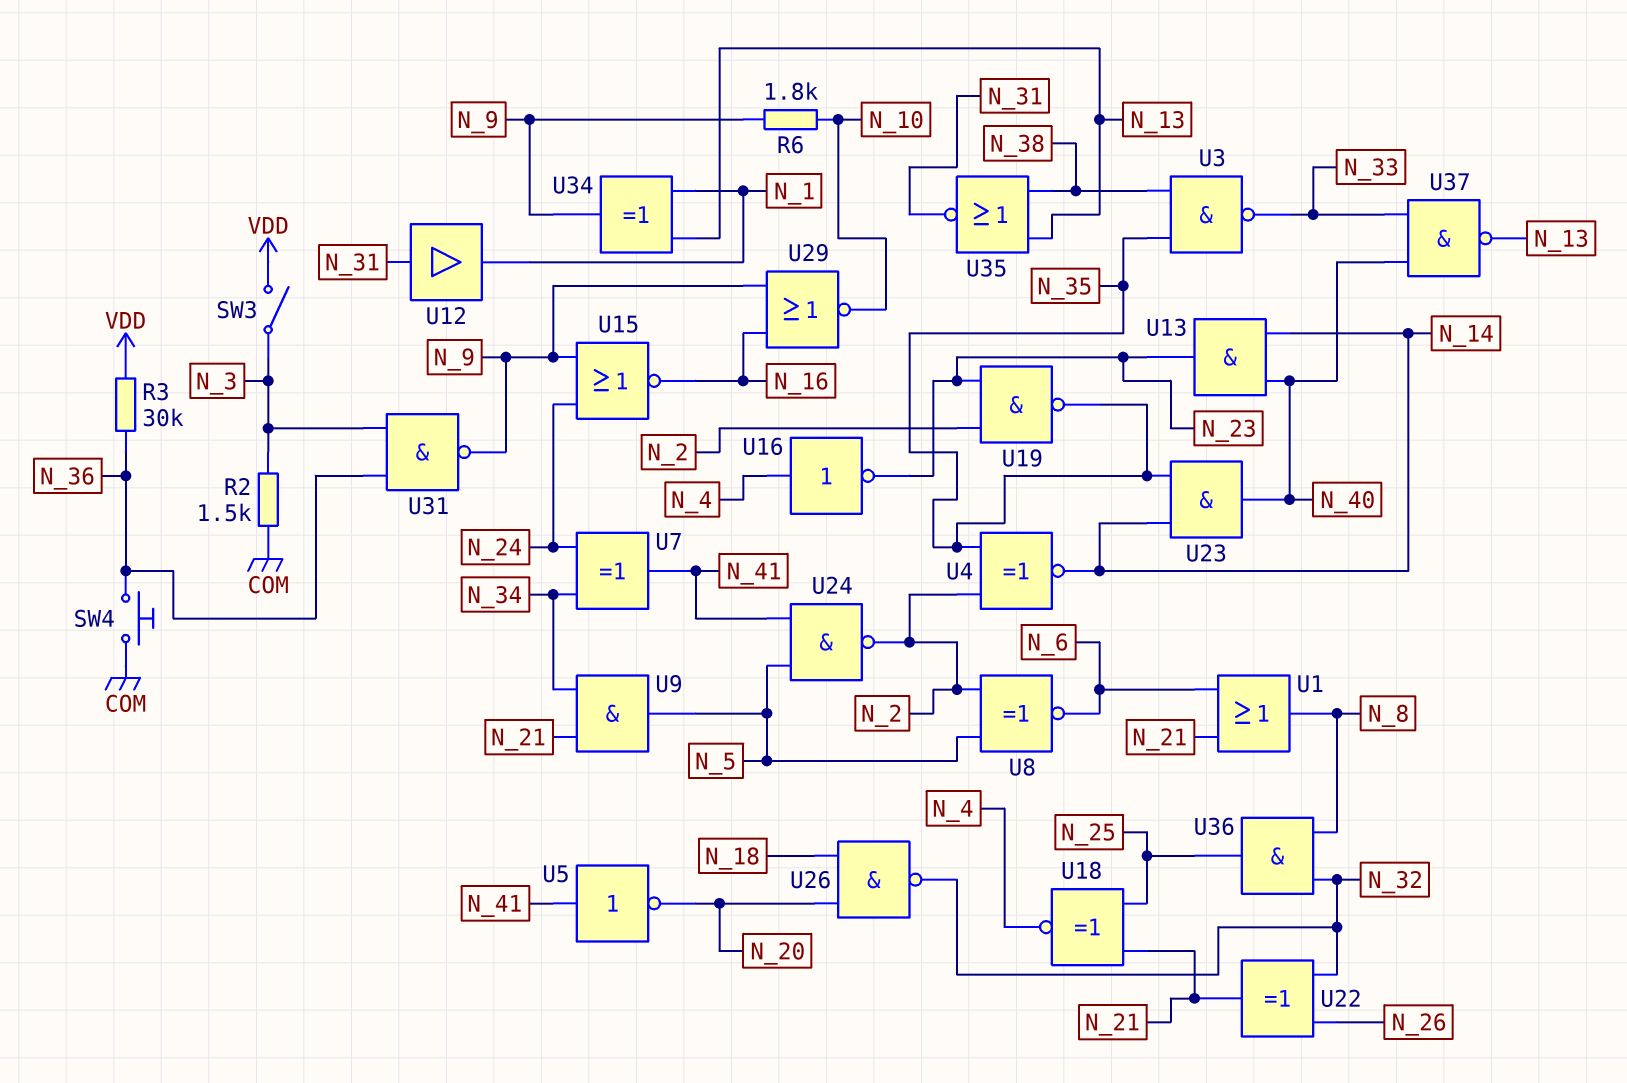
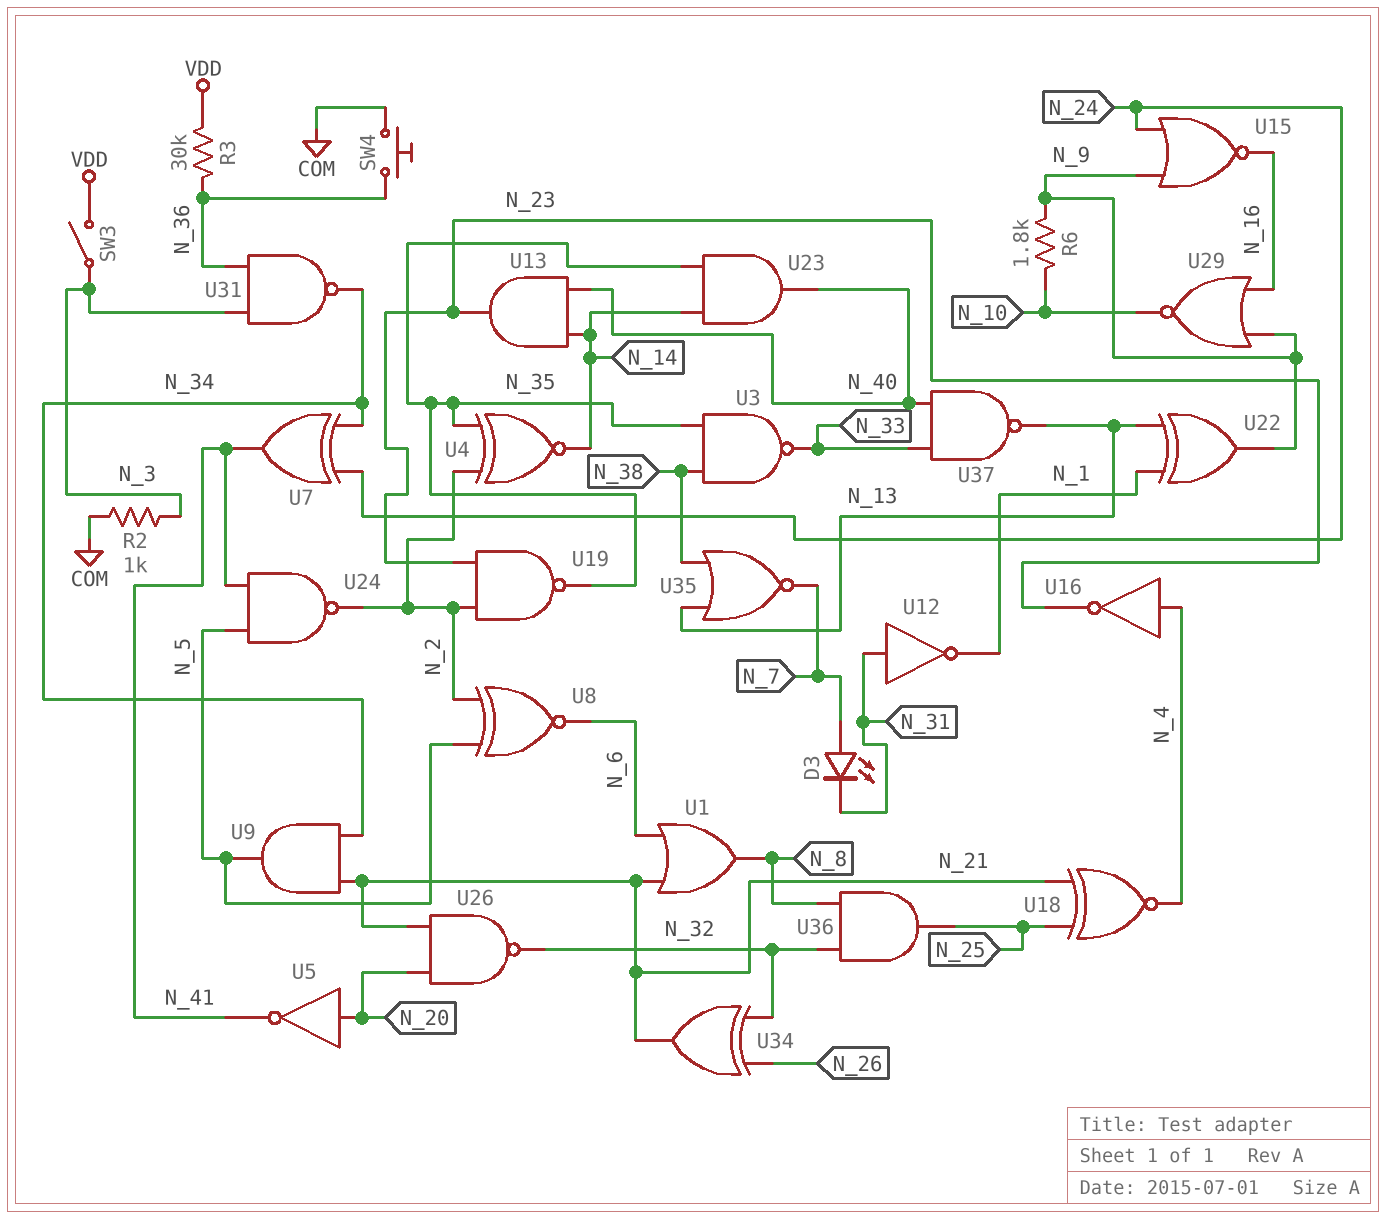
D3: none -> LED (A N_7, K N_31)
R2: 1.5k (COM, N_3) -> 1k (COM, N_3)
U5: NOT (in N_41, out N_20) -> NOT (in N_20, out N_41)
U12: buffer (in N_31, out N_1) -> NOT (in N_31, out N_1)
U22: XOR (in N_26, in N_32, out N_21) -> XOR (in N_1, in N_13, out N_9)
U26: NAND (in N_18, in N_20, out N_32) -> NAND (in N_20, in N_21, out N_32)
U31: NAND (in N_3, in N_36, out N_9) -> NAND (in N_3, in N_36, out N_34)
U34: XOR (in N_1, in N_13, out N_9) -> XOR (in N_26, in N_32, out N_21)
U35: NOR (in N_13, in N_38, out N_31) -> NOR (in N_13, in N_38, out N_7)

